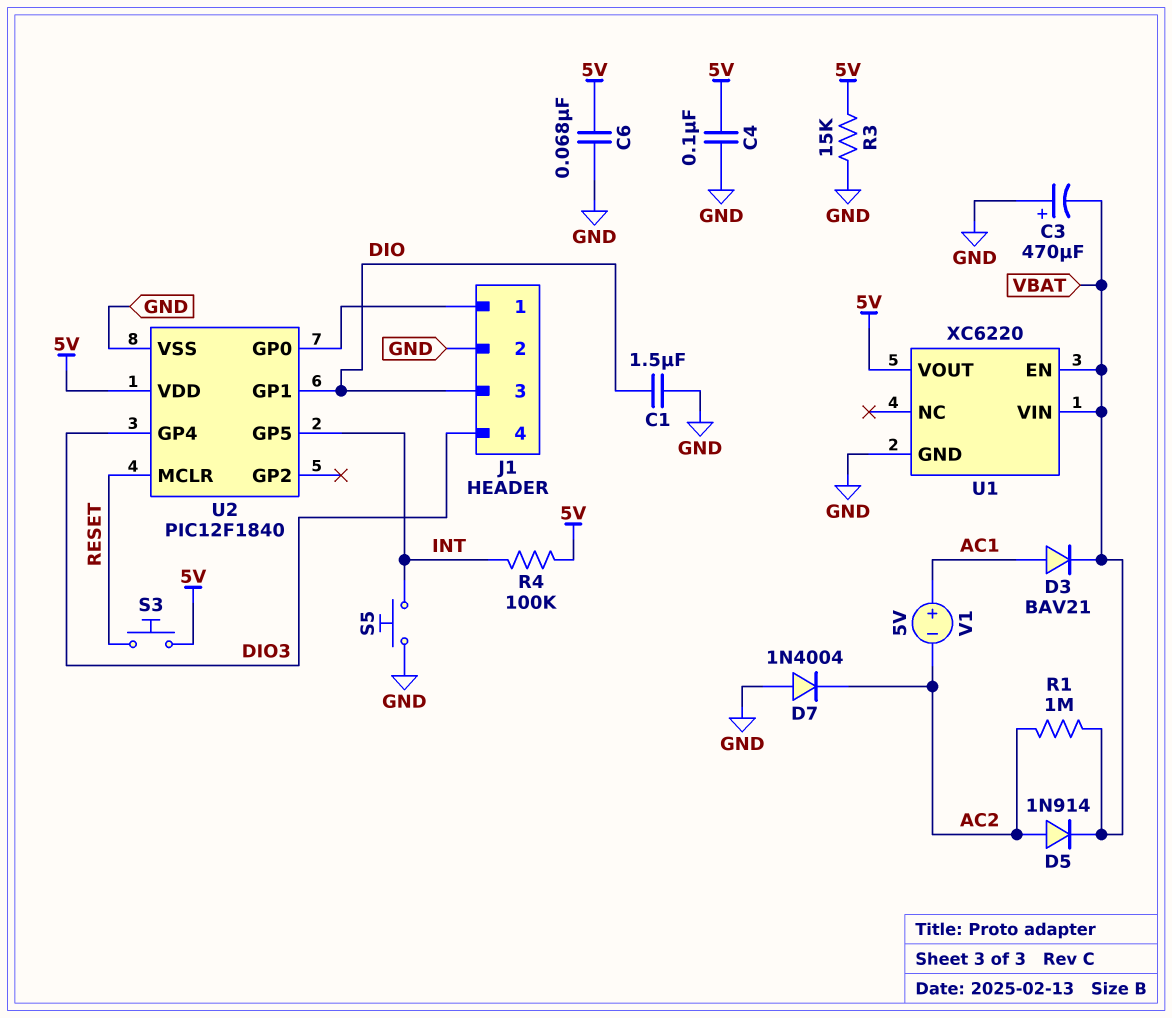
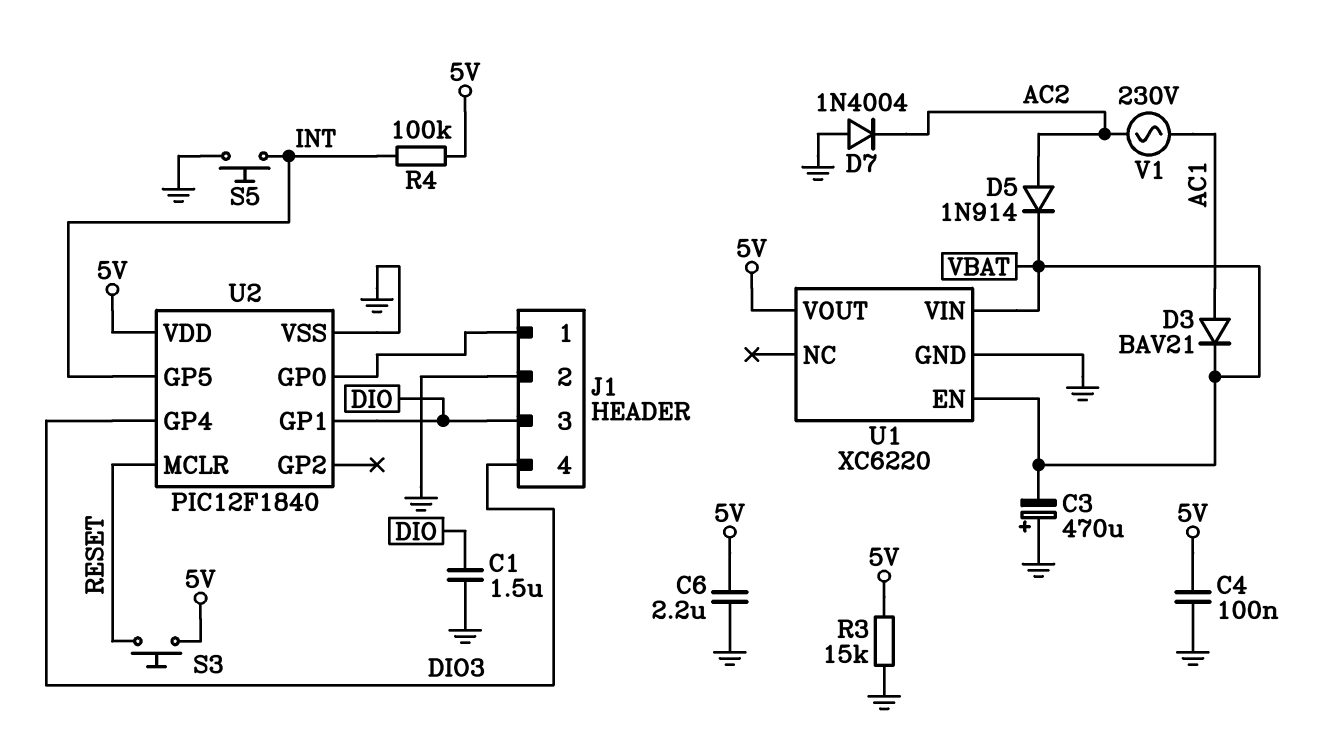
C6: 68nF (5V, GND) -> 2.2uF (5V, GND)
R1: 1M (AC2, VBAT) -> none
V1: 5V (plus AC1, minus AC2) -> AC 230V (AC1, AC2)

